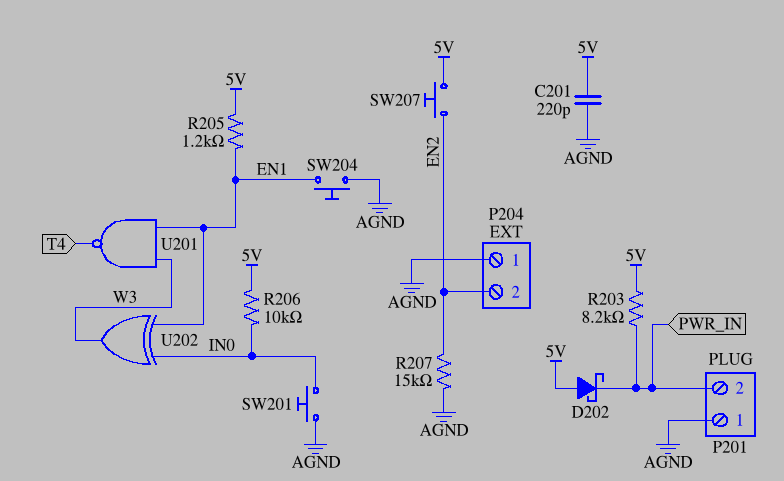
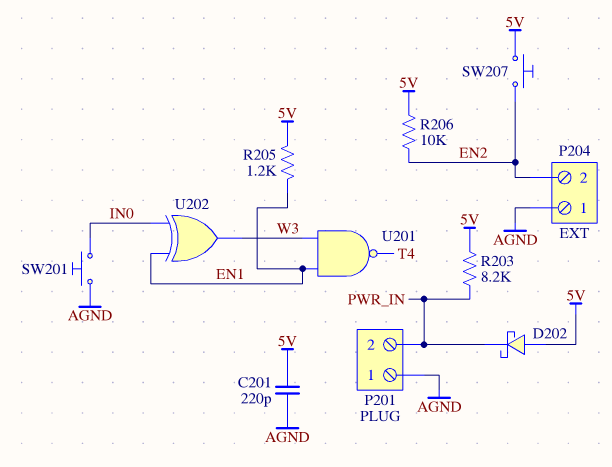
R206: 10k (5V, IN0) -> 10k (5V, EN2)
R207: 15k (AGND, EN2) -> none
SW204: button (AGND, EN1) -> none

